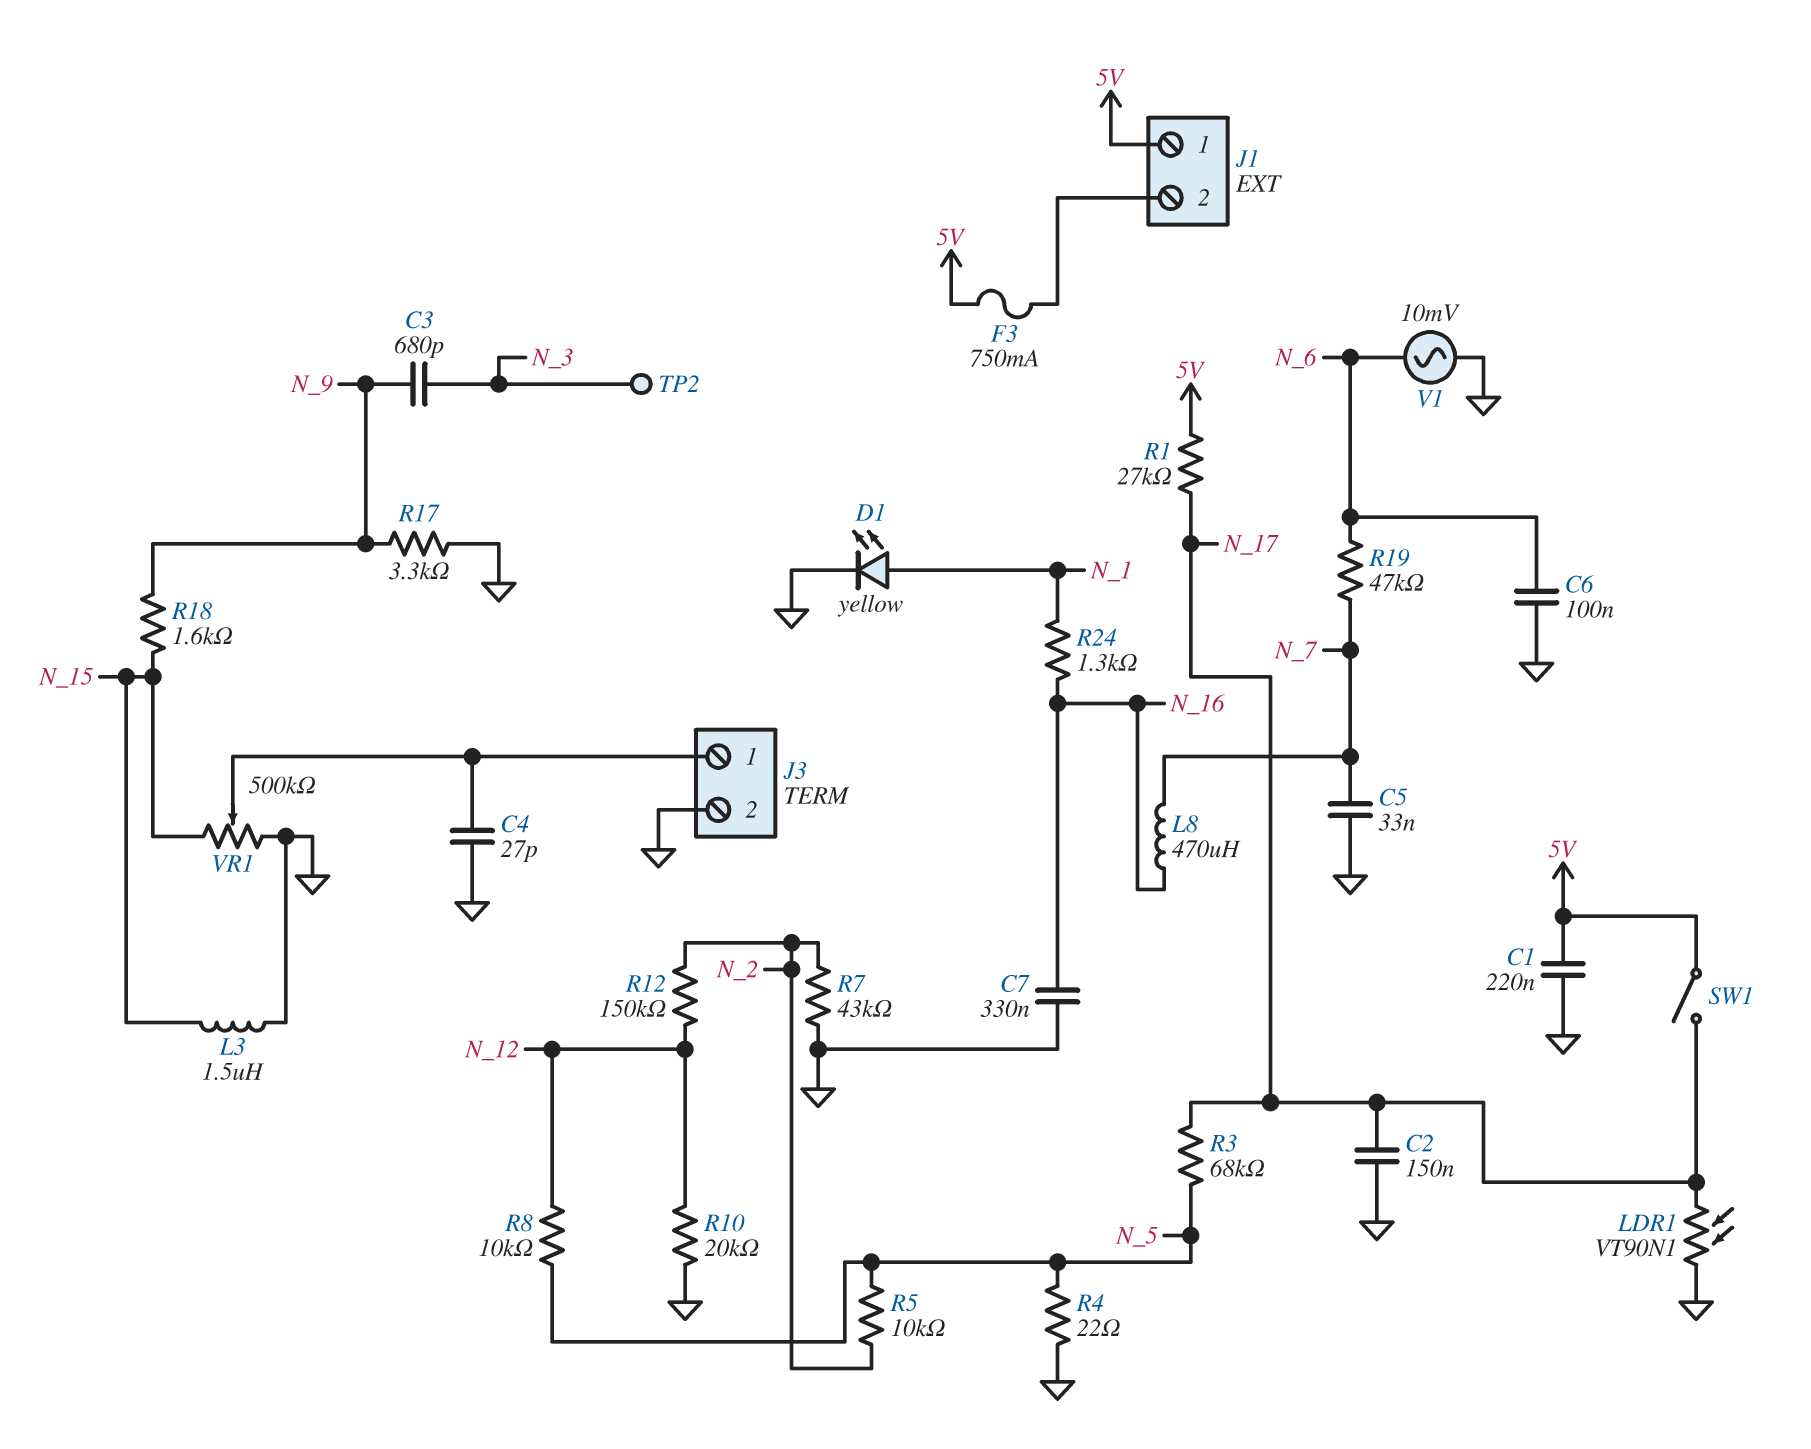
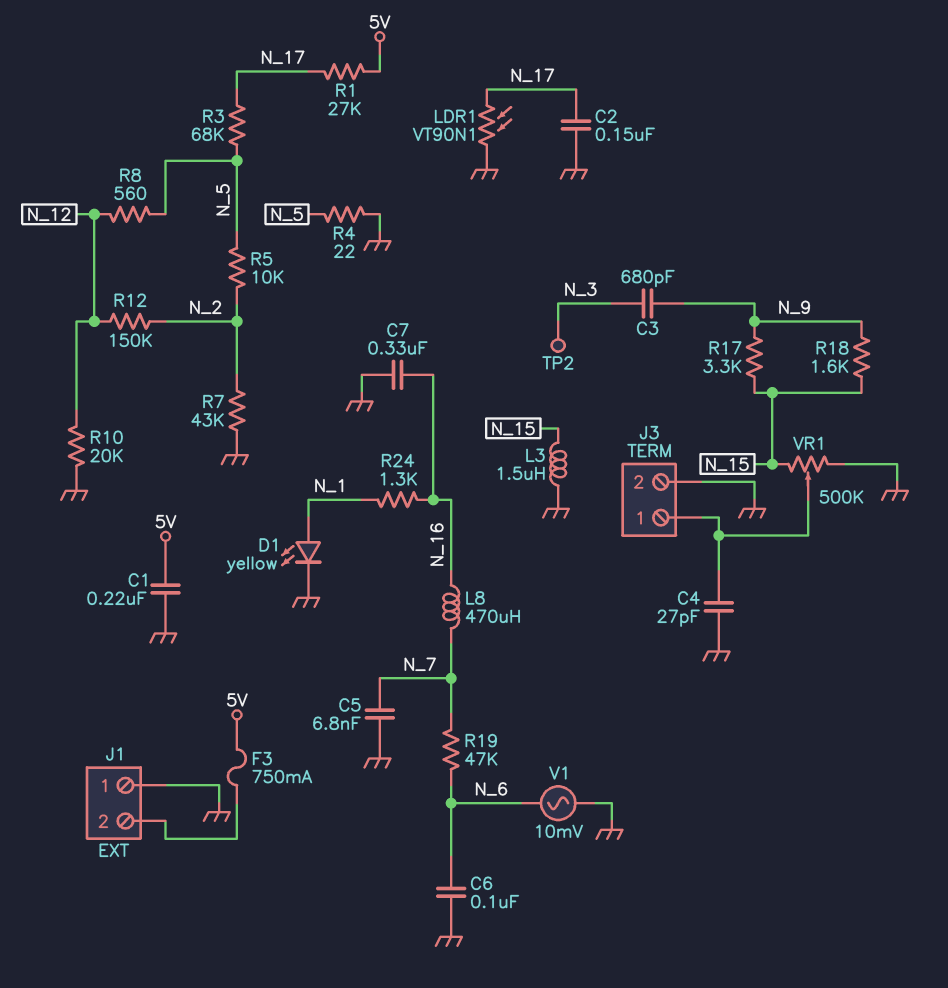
C5: 33nF (GND, N_7) -> 6.8nF (GND, N_7)
J1 pin 1: 5V -> GND
R8: 10k (N_5, N_12) -> 560 (N_5, N_12)
R17: 3.3k (GND, N_9) -> 3.3k (N_9, N_15)
SW1: switch (5V, N_17) -> none

